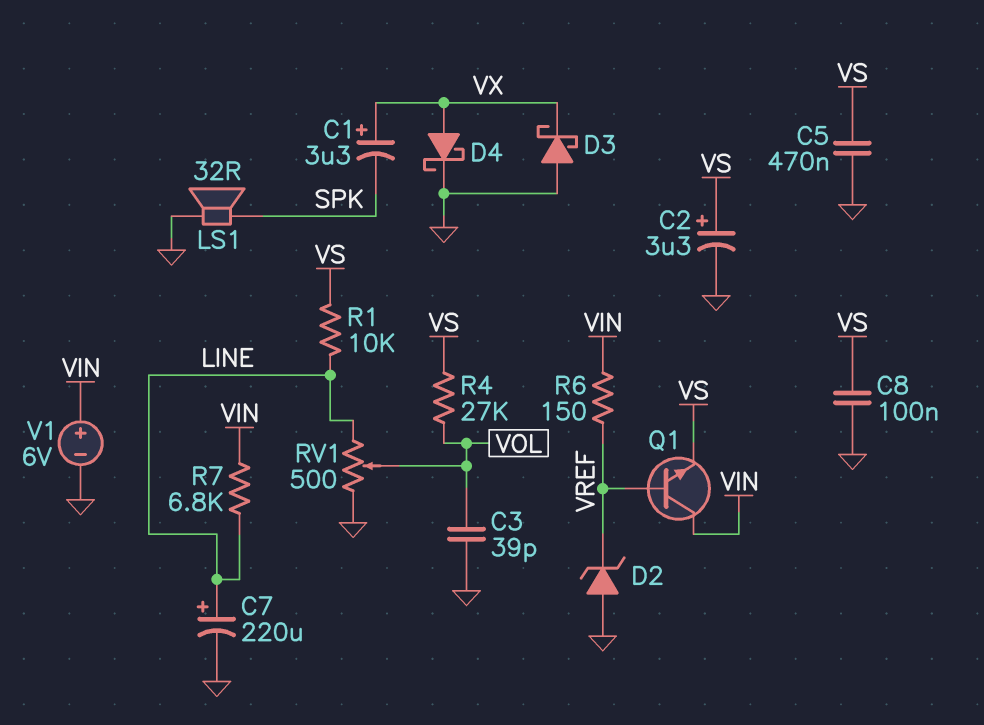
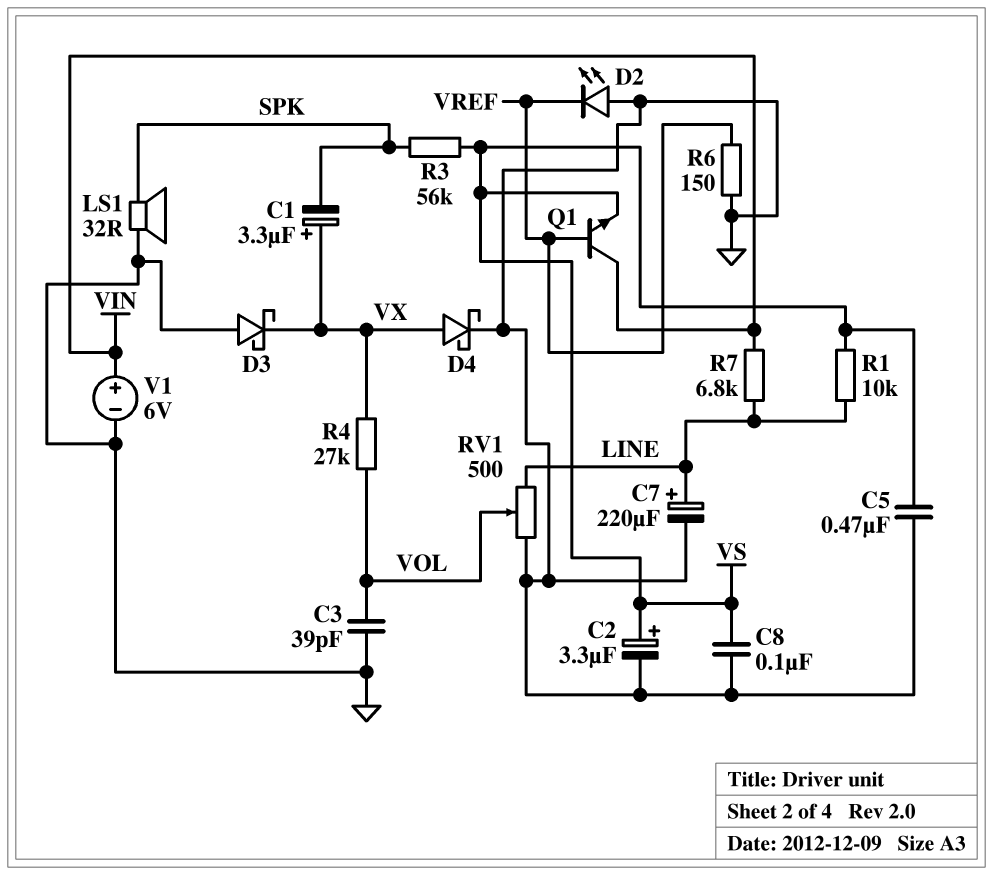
D2: zener (A GND, K VREF) -> LED (A GND, K VREF)
R3: none -> 56k (SPK, VS)
R4: 27k (VOL, VS) -> 27k (VOL, VX)
R6: 150 (VIN, VREF) -> 150 (GND, VREF)

